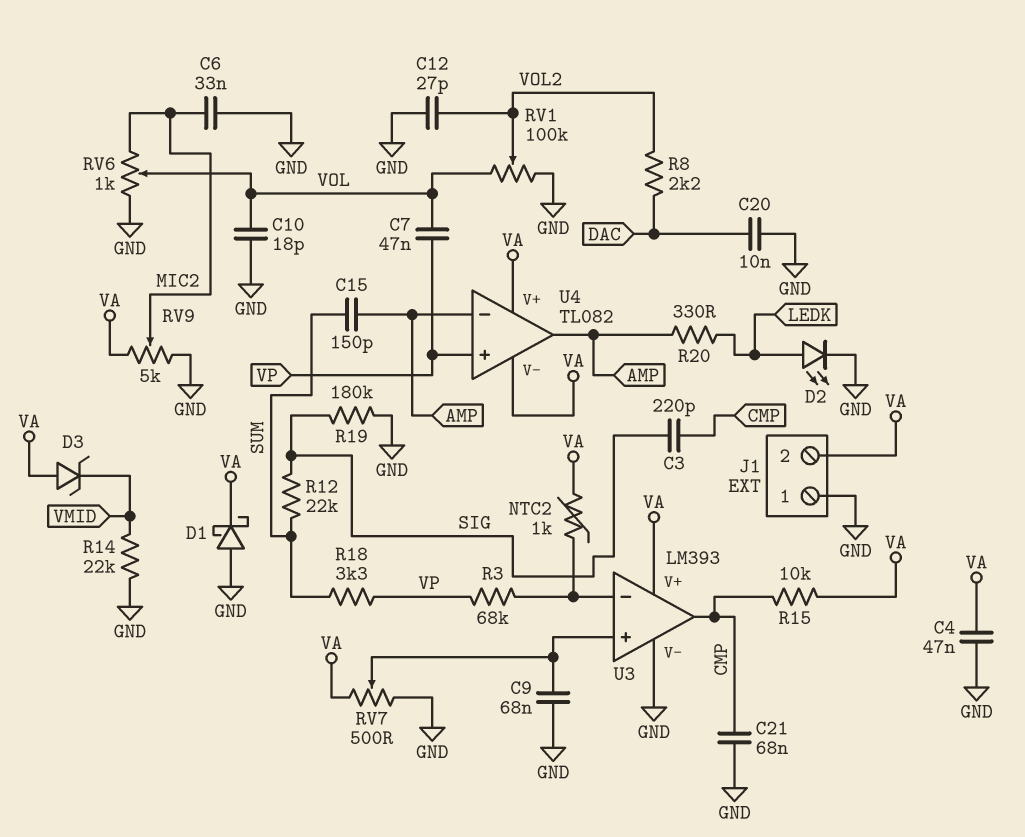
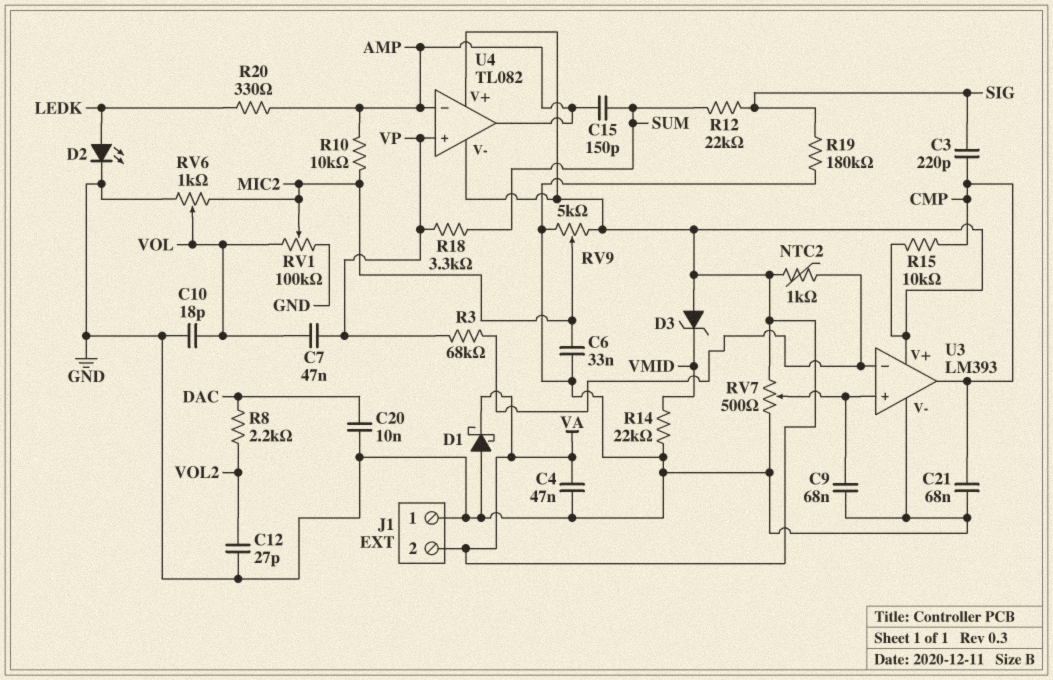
R10: none -> 10k (AMP, MIC2)
RV1: 100k (GND, VOL, wiper VOL2) -> 100k (GND, VOL, wiper MIC2)

